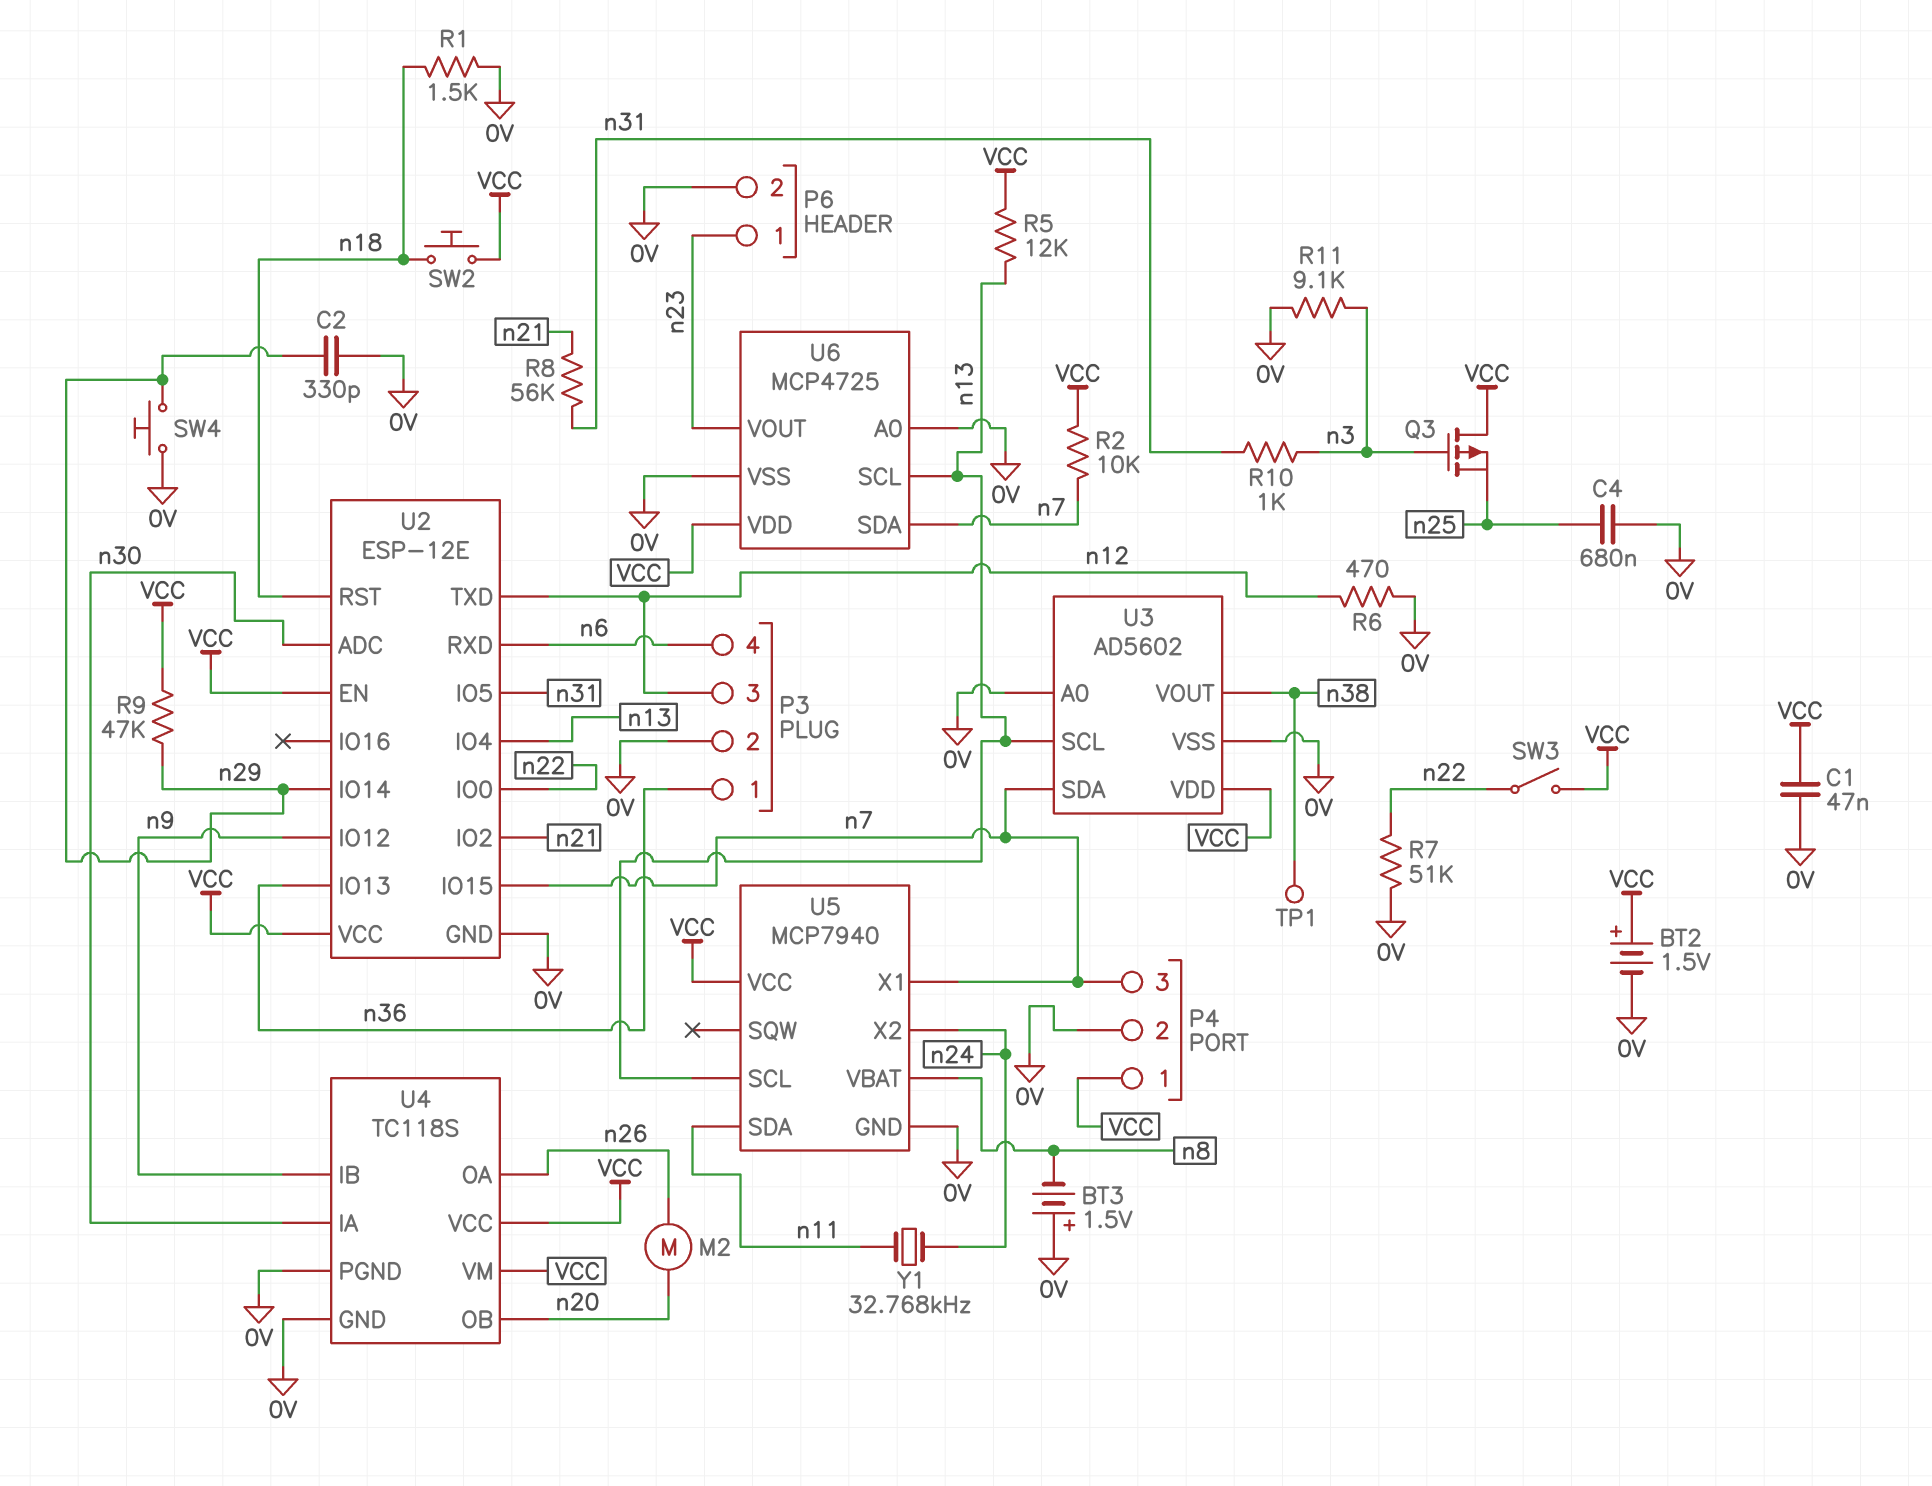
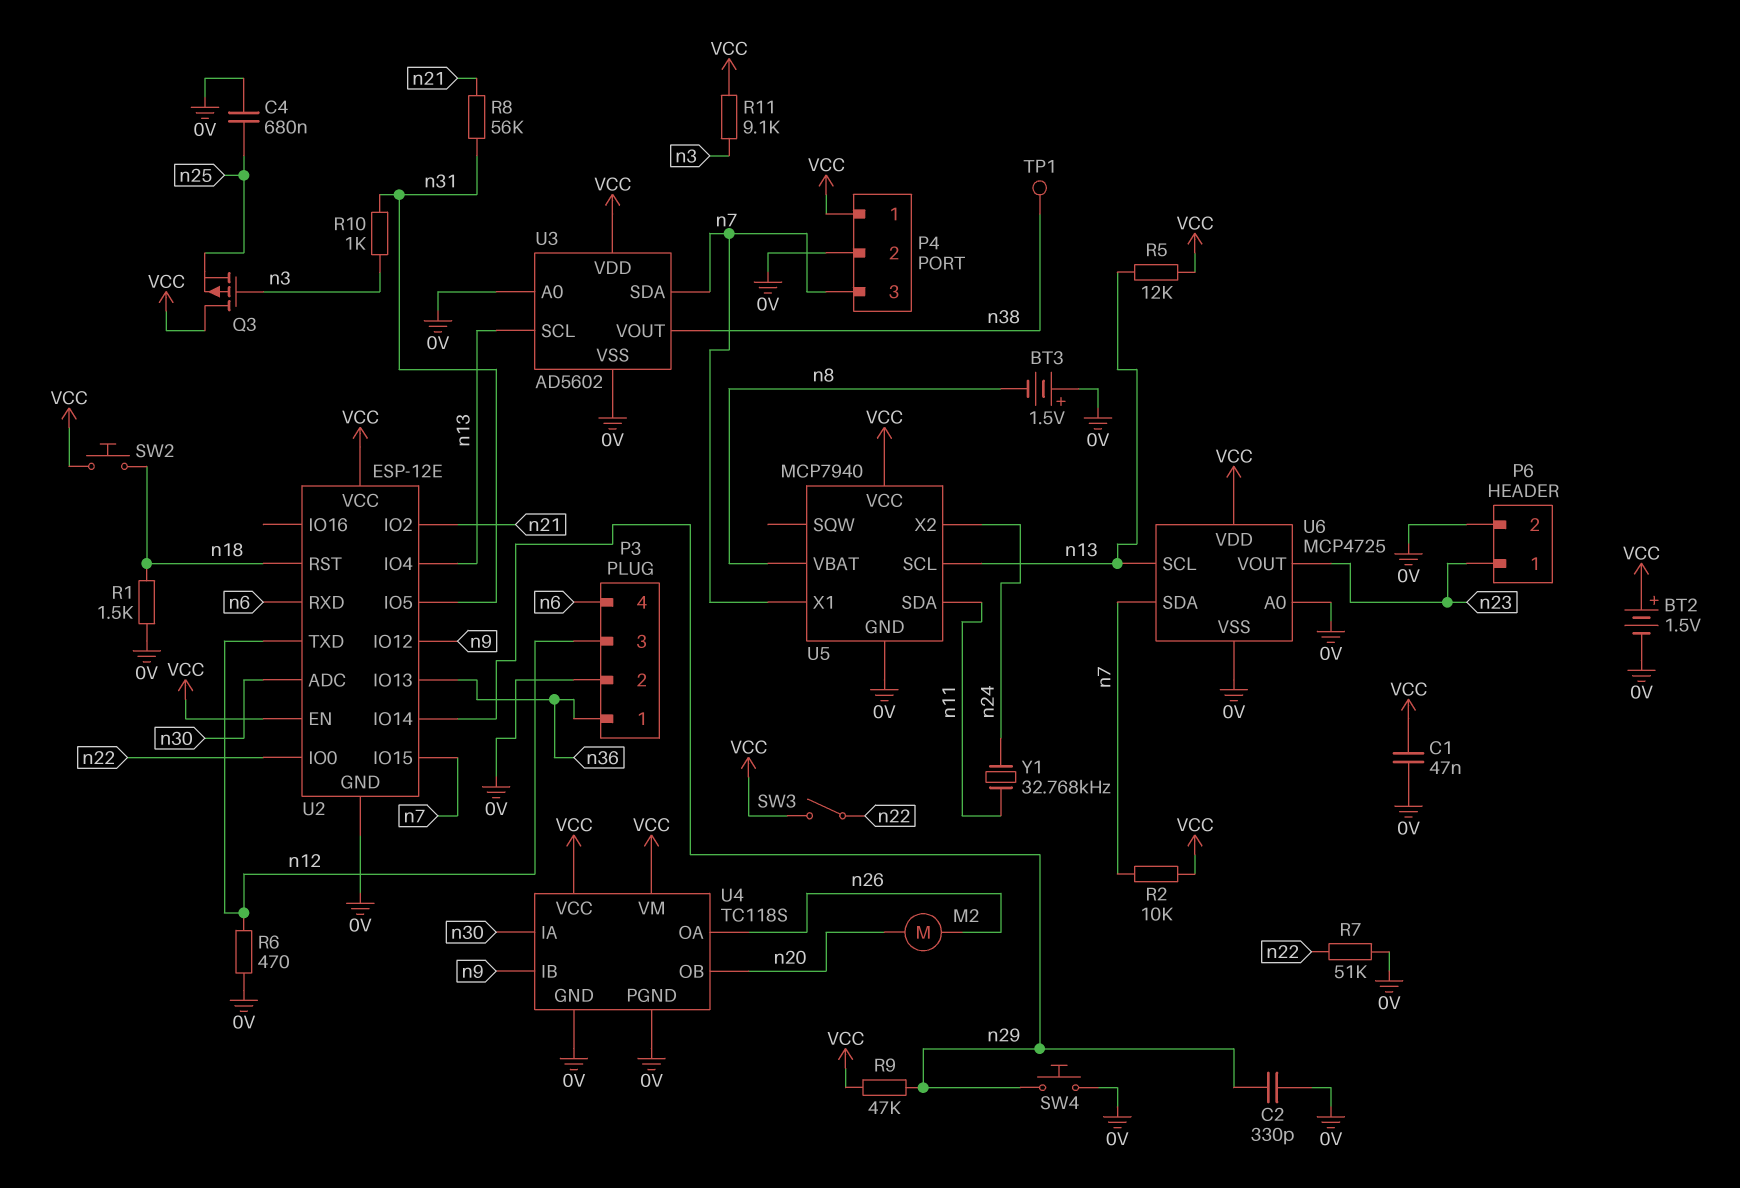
R11: 9.1k (0V, n3) -> 9.1k (VCC, n3)

